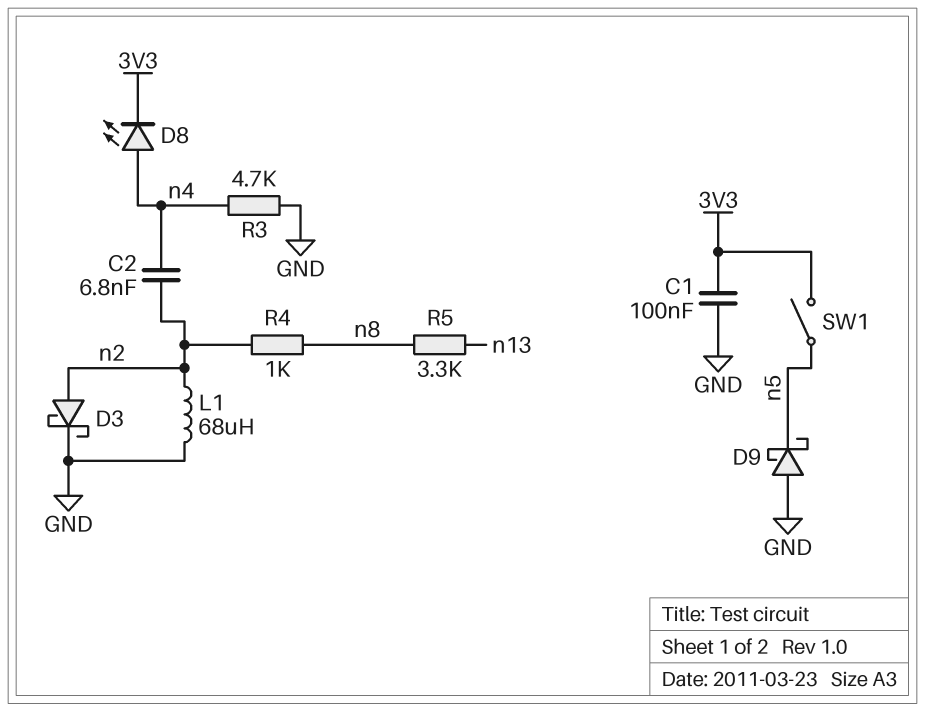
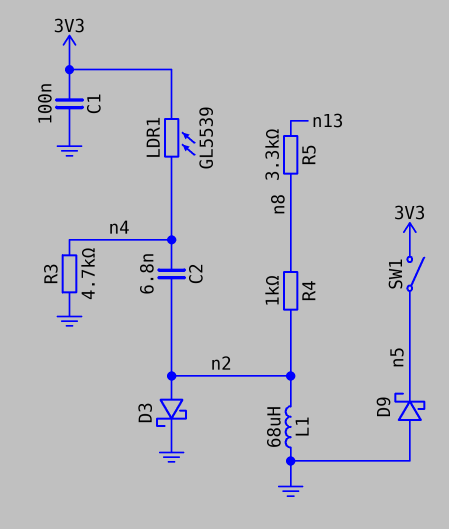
D8: LED (A n4, K 3V3) -> none
LDR1: none -> GL5539 (3V3, n4)

